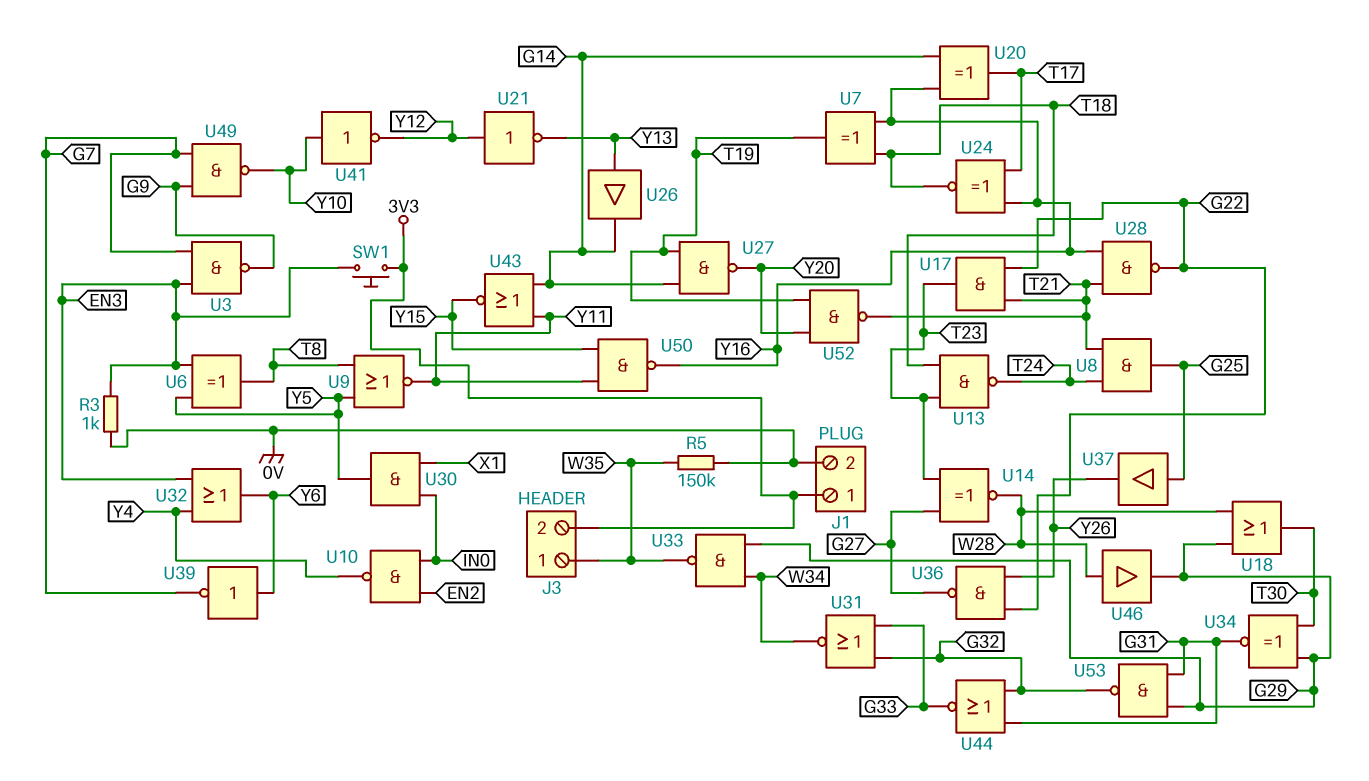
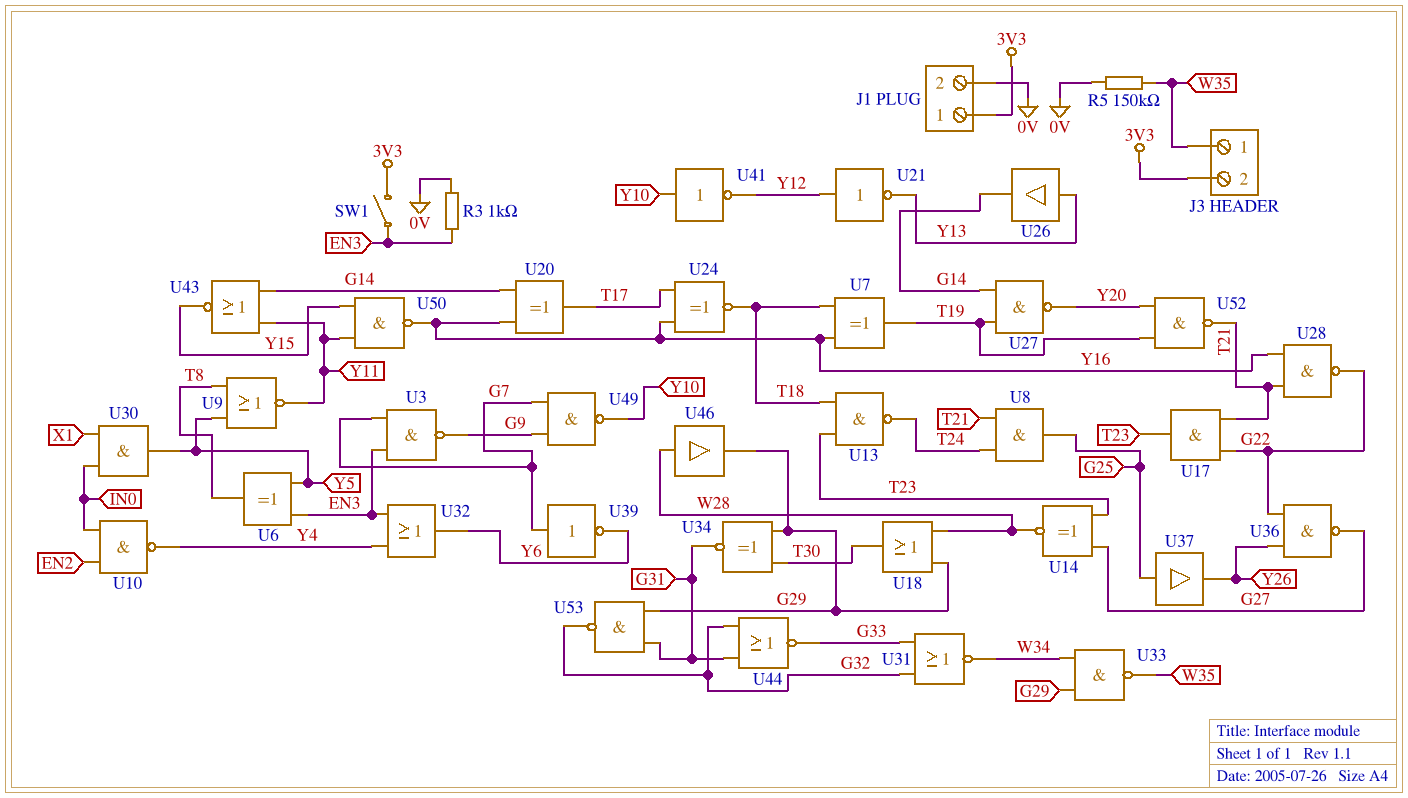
SW1: button (3V3, EN3) -> switch (3V3, EN3)
U39: NOT (in Y6, out G7) -> NOT (in G7, out Y6)

